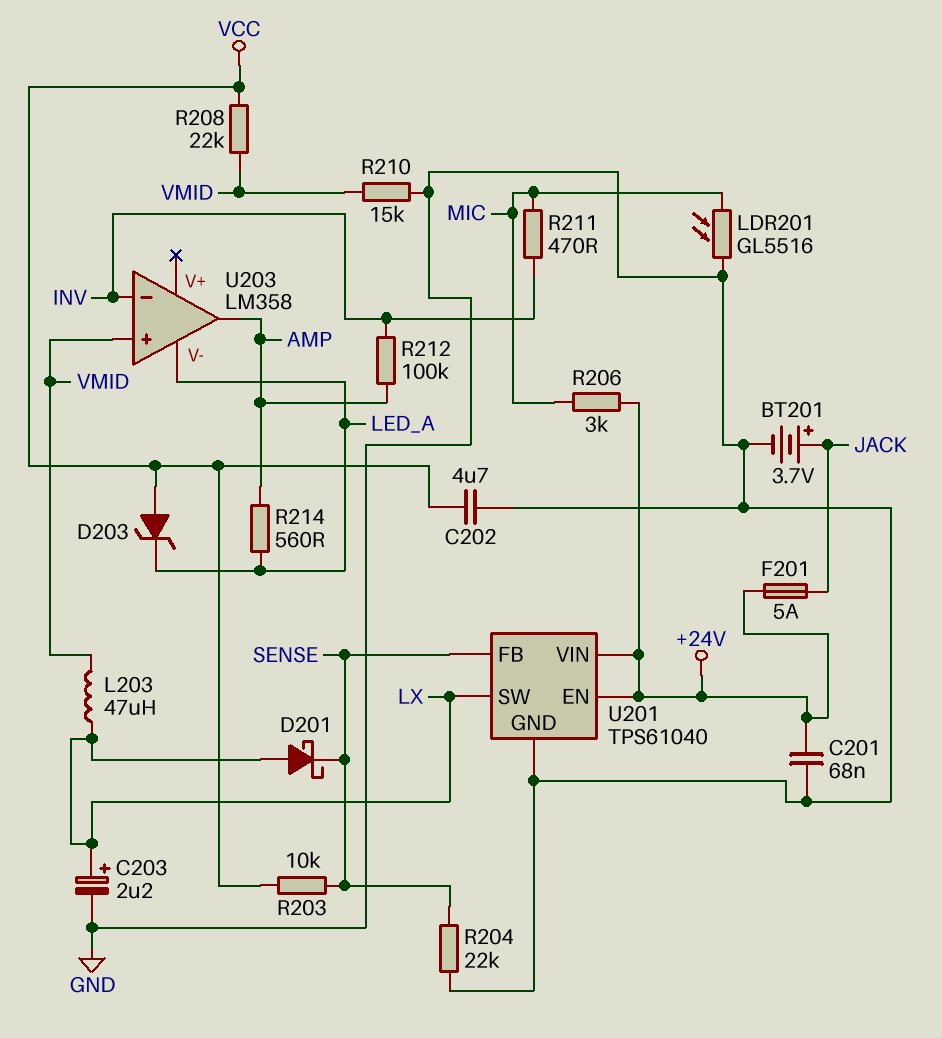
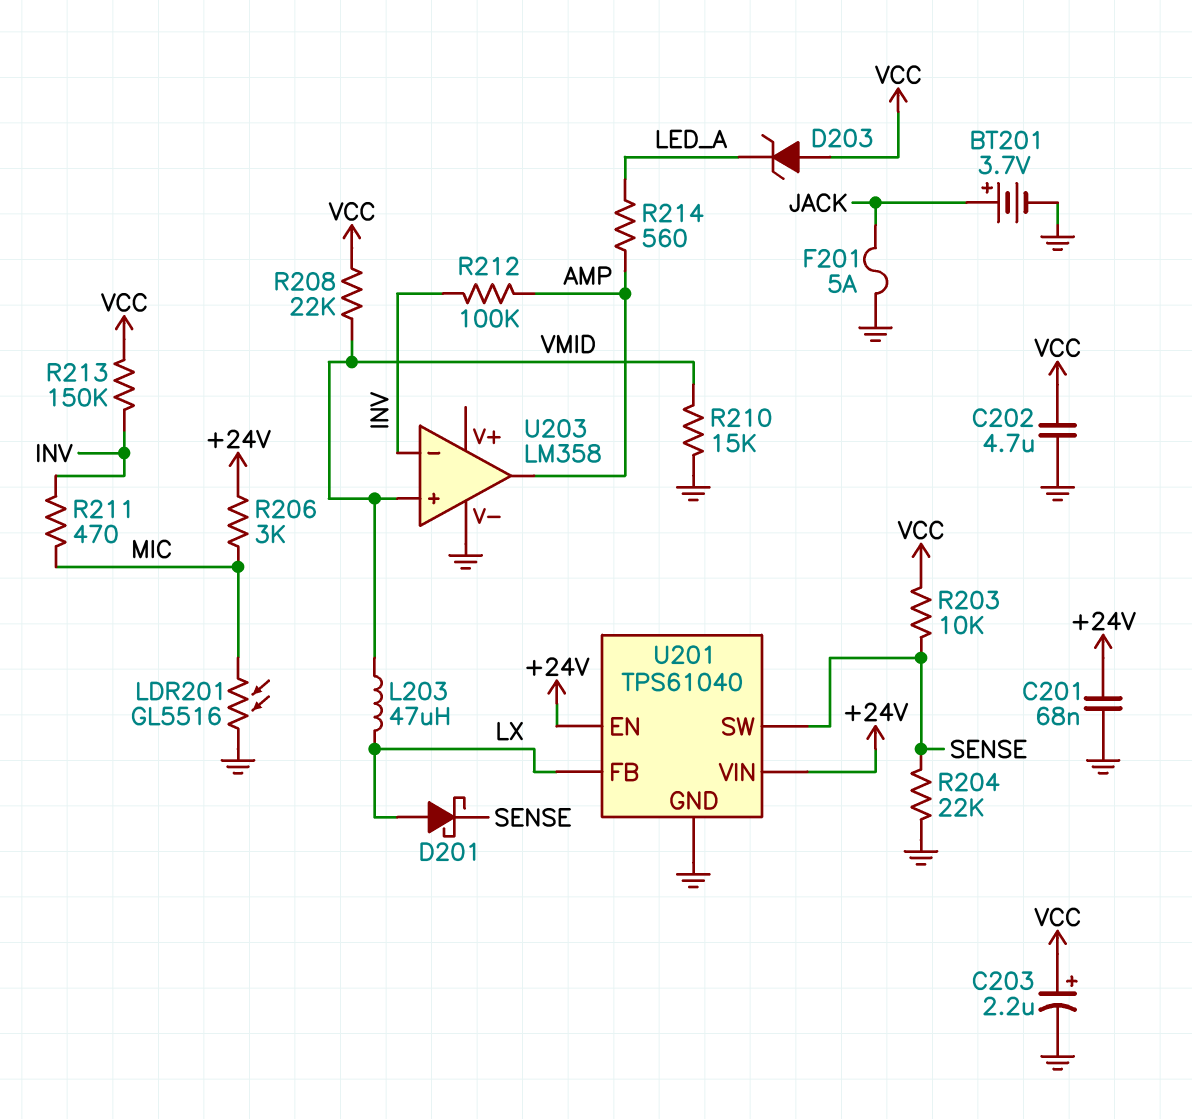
C203: 2.2uF (plus LX, minus GND) -> 2.2uF (plus VCC, minus GND)
F201: 5A (+24V, JACK) -> 5A (GND, JACK)
R213: none -> 150k (INV, VCC)
U201 pin FB: SENSE -> LX
U201 pin SW: LX -> SENSE
U203 pin V-: LED_A -> GND

